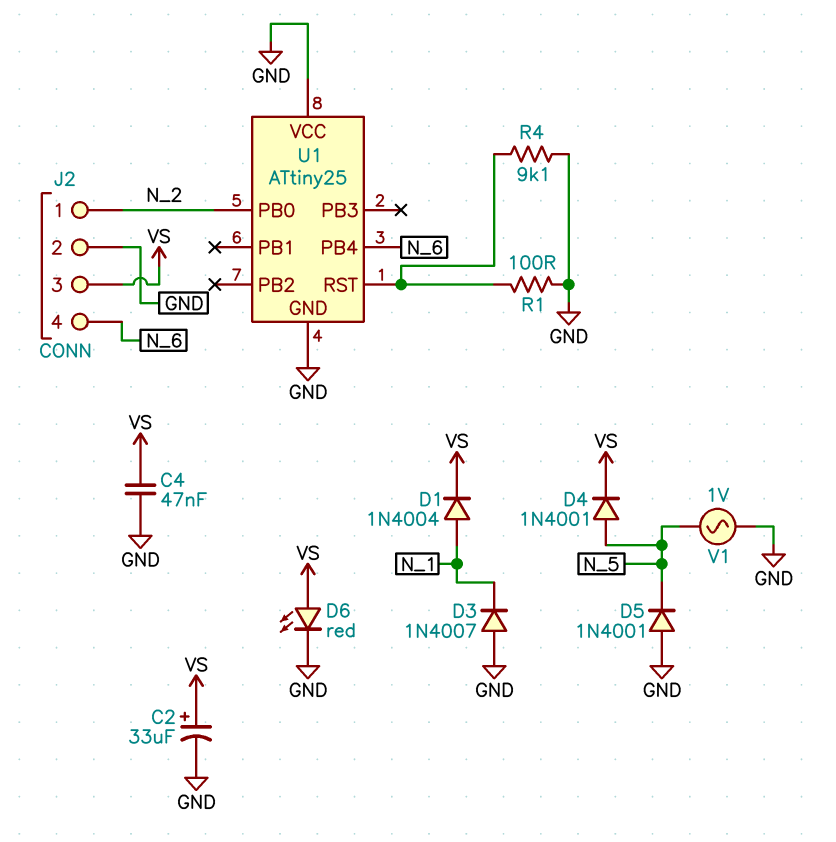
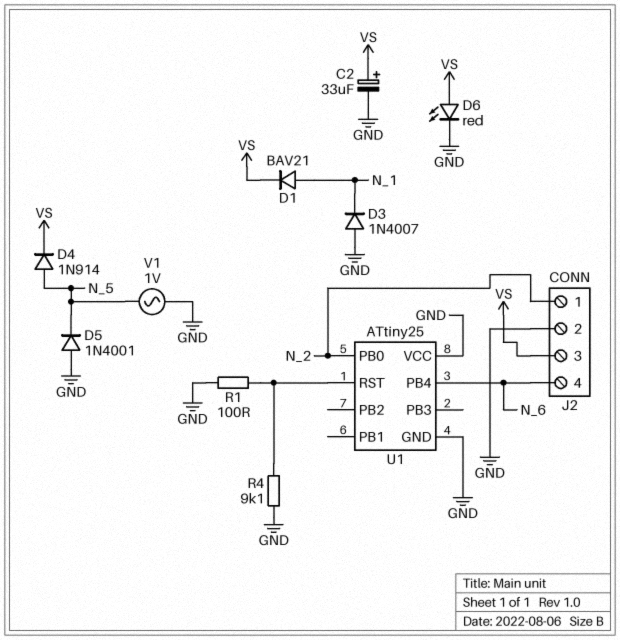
C4: 47nF (GND, VS) -> none
D1: diode 1N4004 (A N_1, K VS) -> diode BAV21 (A N_1, K VS)
D4: diode 1N4001 (A N_5, K VS) -> diode 1N914 (A N_5, K VS)

